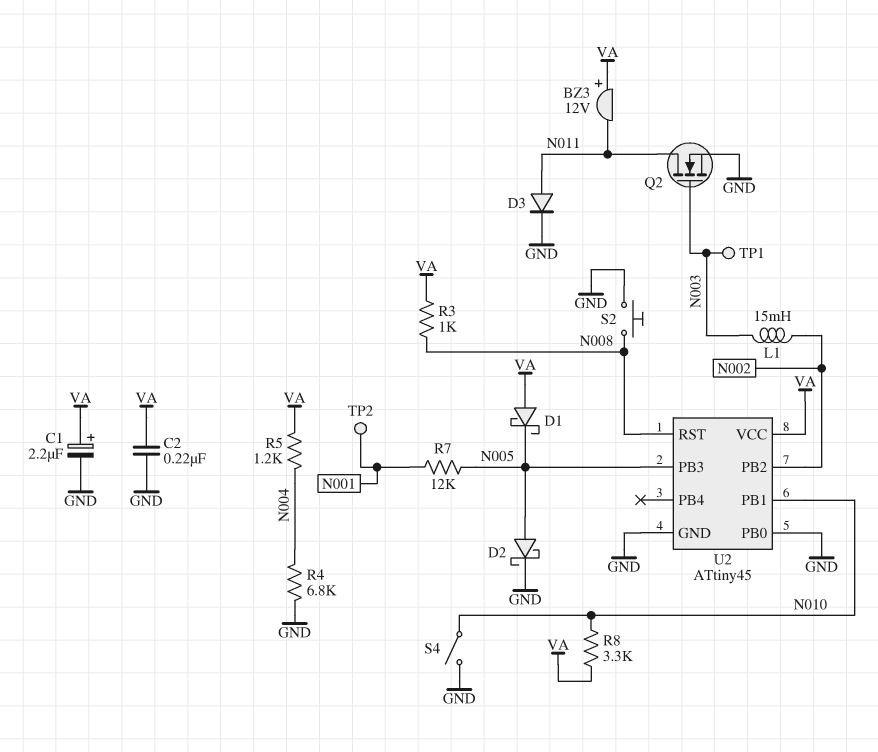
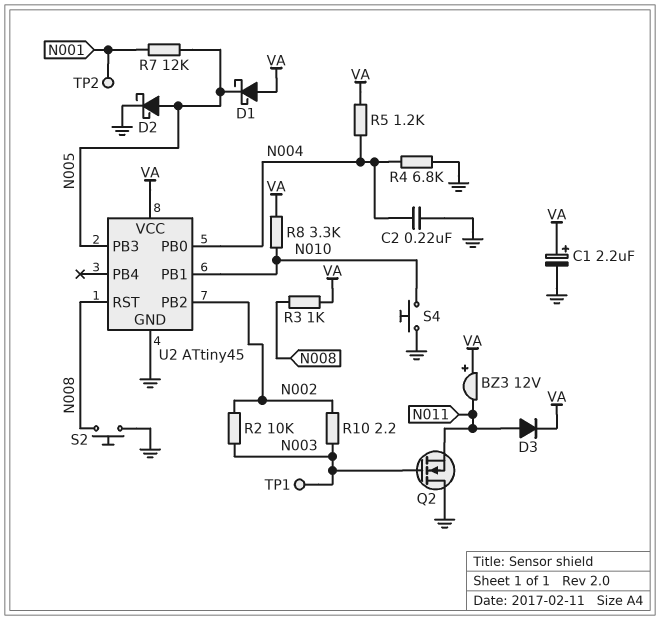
C2: 220nF (GND, VA) -> 220nF (GND, N004)
D3: diode (A N011, K GND) -> diode (A N011, K VA)
L1: 15mH (N002, N003) -> none
Q2: NMOS (G N003, D N011, S GND) -> NMOS (G N003, D GND, S N011)
R2: none -> 10k (N002, N003)
R10: none -> 2.2 (N002, N003)
S4: switch (GND, N010) -> button (GND, N010)
U2 pin PB0: GND -> N004

